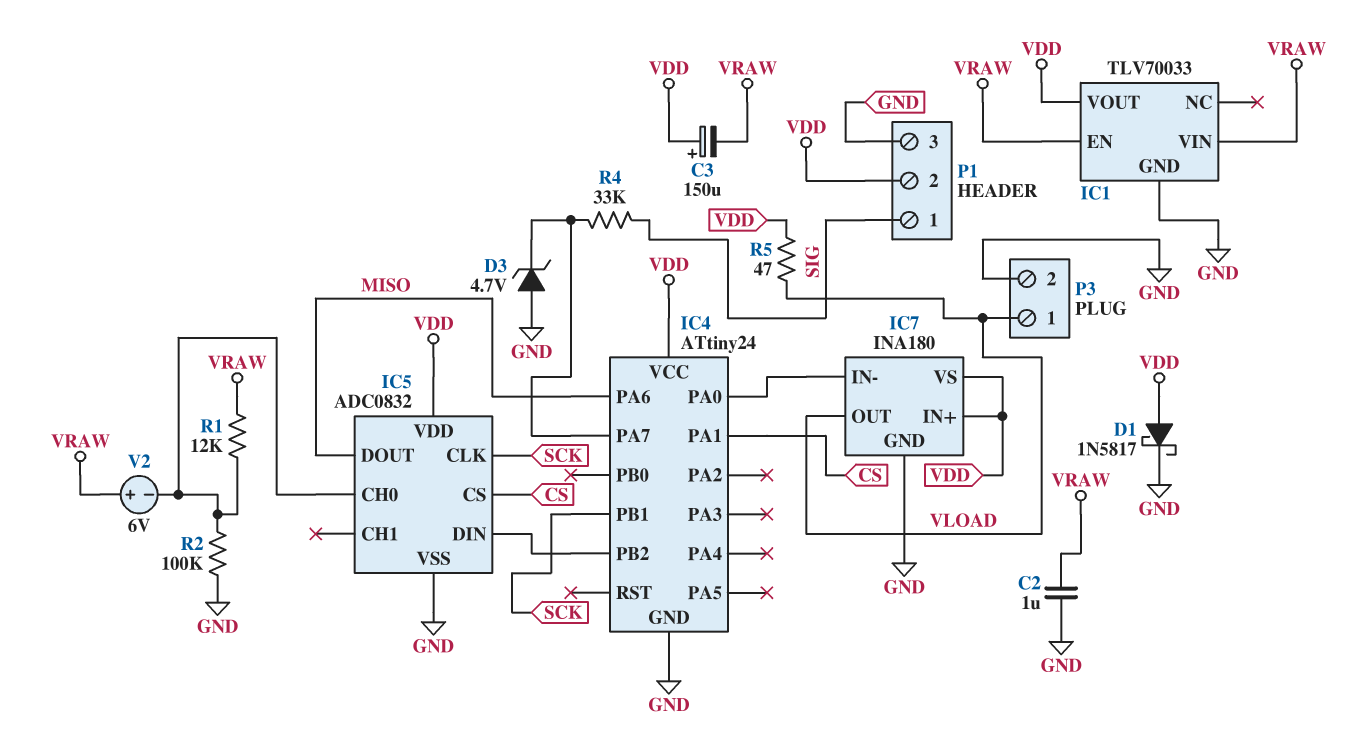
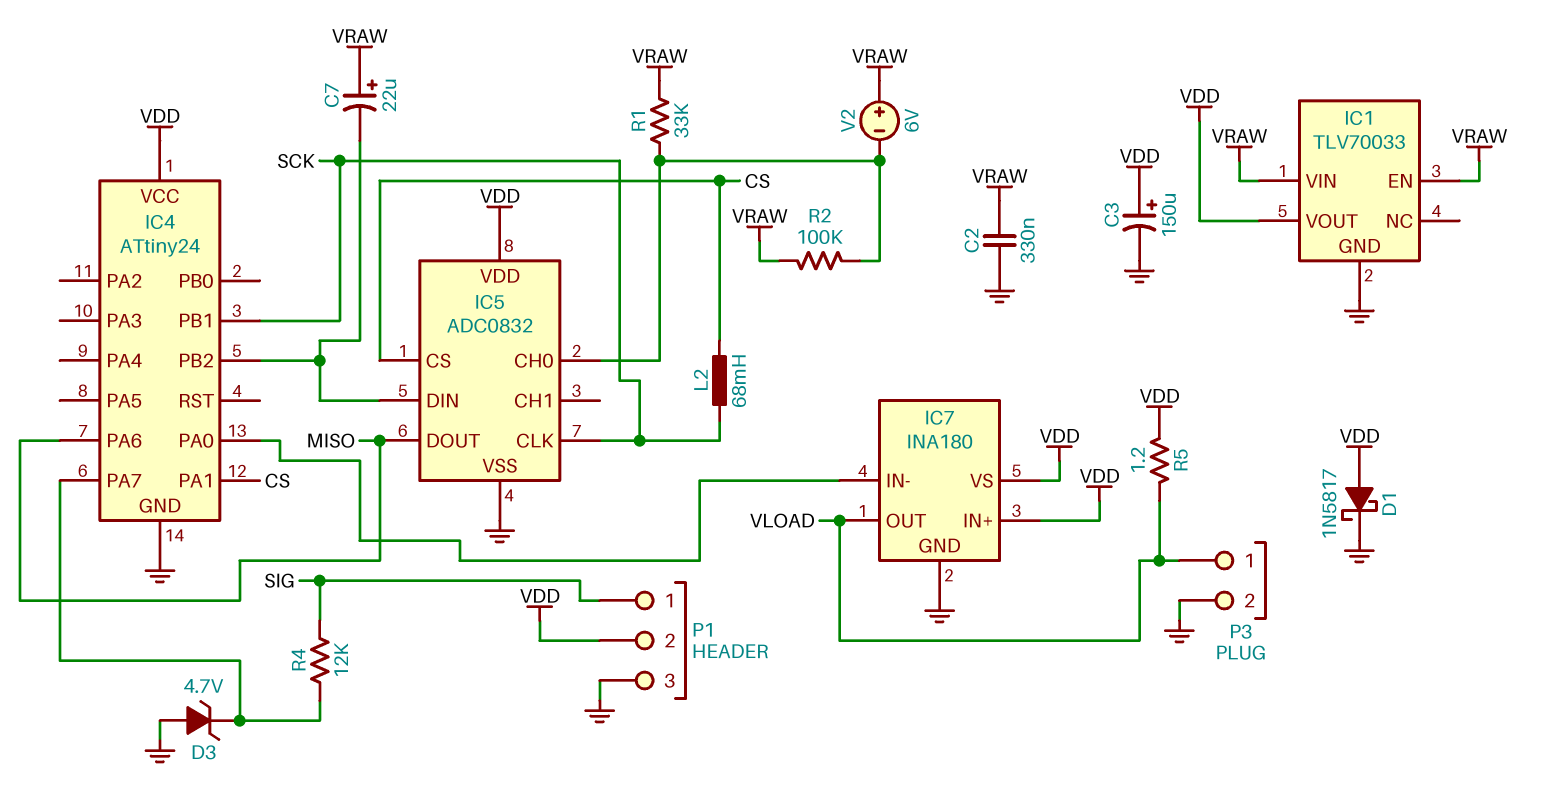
C2: 1uF (GND, VRAW) -> 330nF (GND, VRAW)
C3: 150uF (plus VDD, minus VRAW) -> 150uF (plus VDD, minus GND)
C7: none -> 22uF (plus VRAW, minus IC4/PB2)
L2: none -> 68mH (CS, SCK)
R1: 12k (IC5/CH0, VRAW) -> 33k (IC5/CH0, VRAW)
R2: 100k (GND, IC5/CH0) -> 100k (IC5/CH0, VRAW)
R4: 33k (IC4/PA7, SIG) -> 12k (IC4/PA7, SIG)
R5: 47 (VDD, VLOAD) -> 1.2 (VDD, VLOAD)

